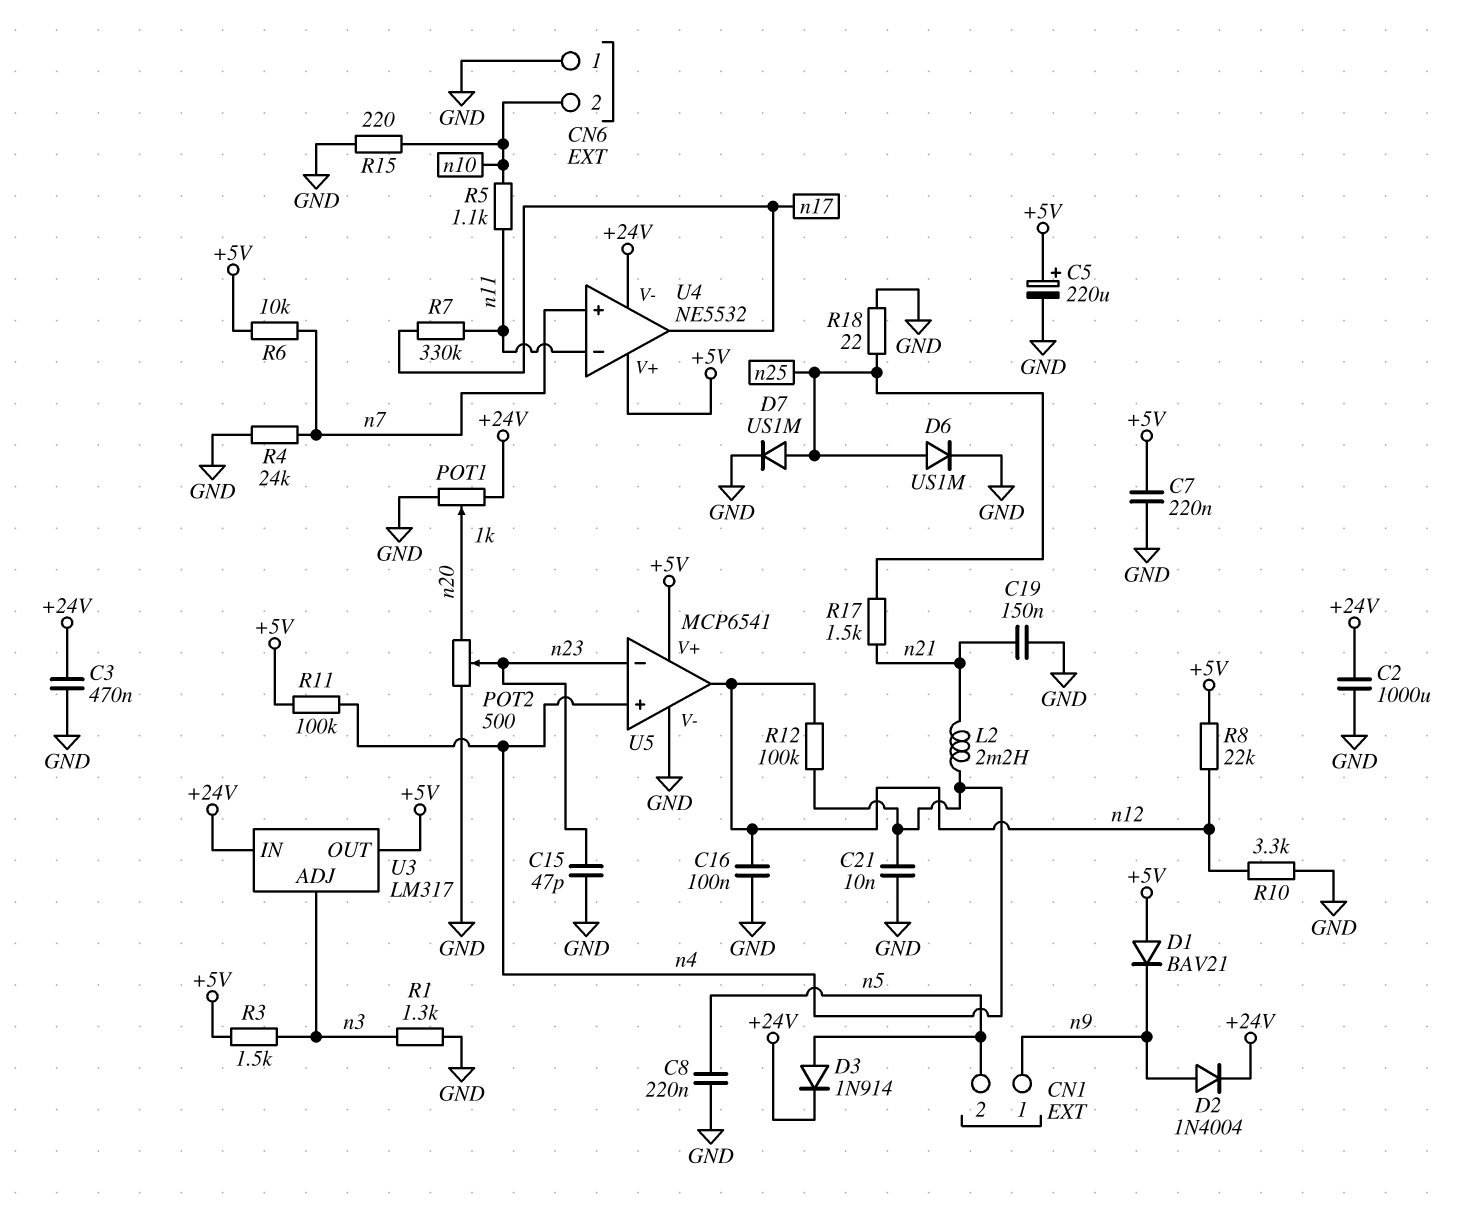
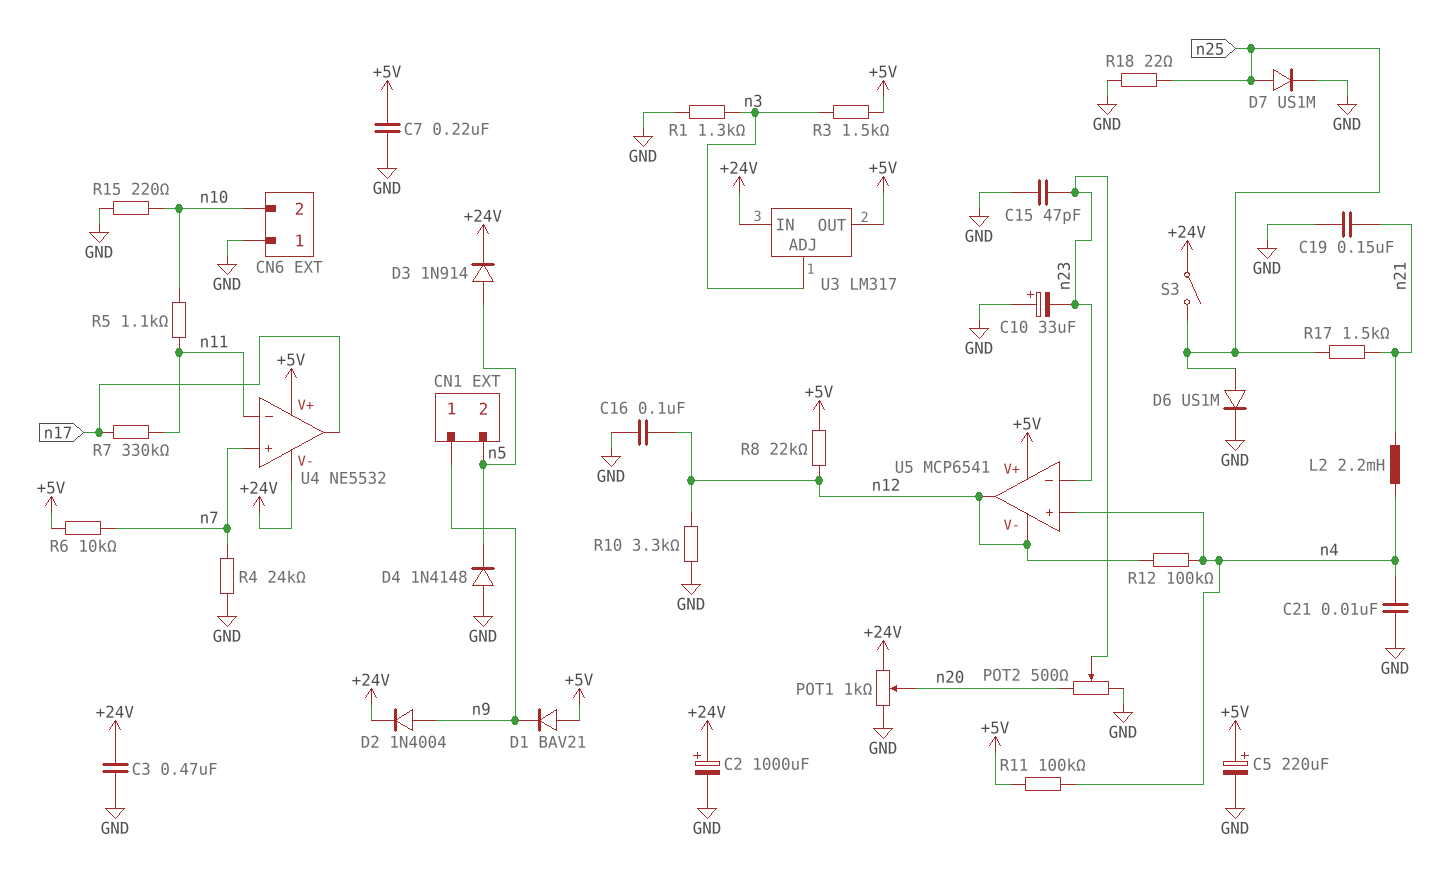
C2: 1000uF (+24V, GND) -> 1000uF (plus +24V, minus GND)
C8: 220nF (GND, n5) -> none
C10: none -> 33uF (plus GND, minus n23)
D4: none -> diode 1N4148 (A GND, K n5)
S3: none -> switch (+24V, n25)
U5 pin V-: GND -> n12

